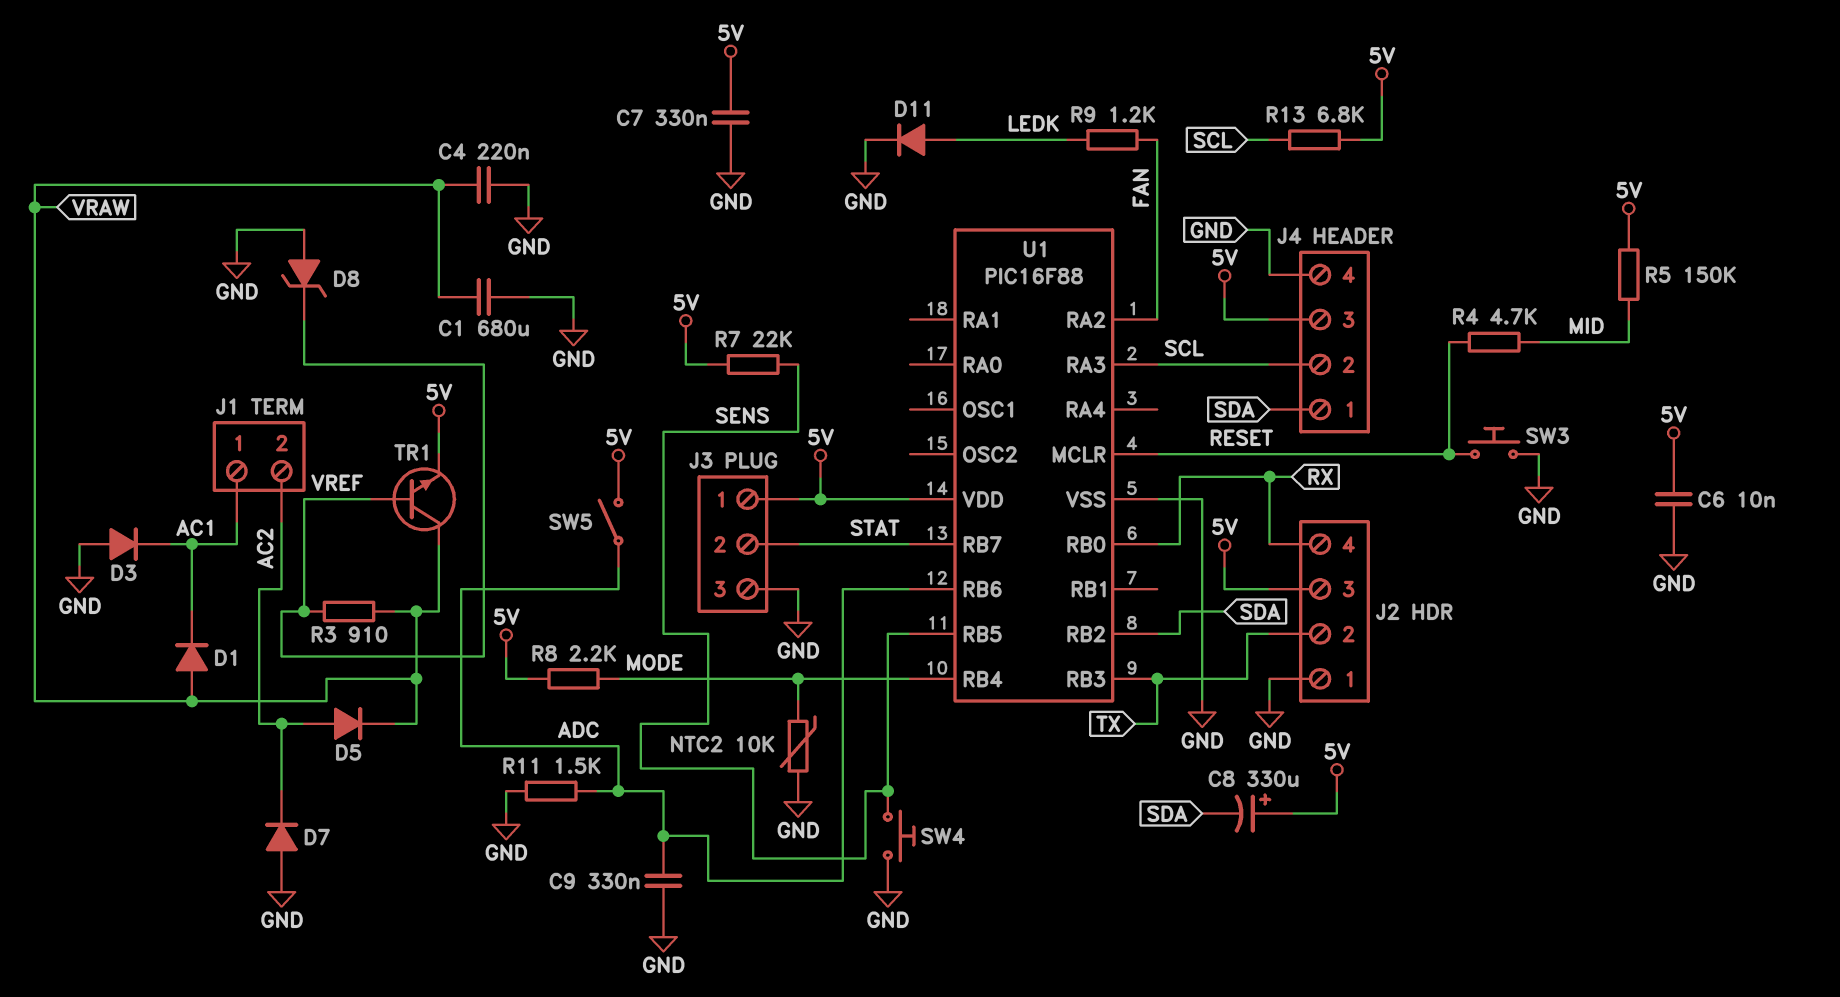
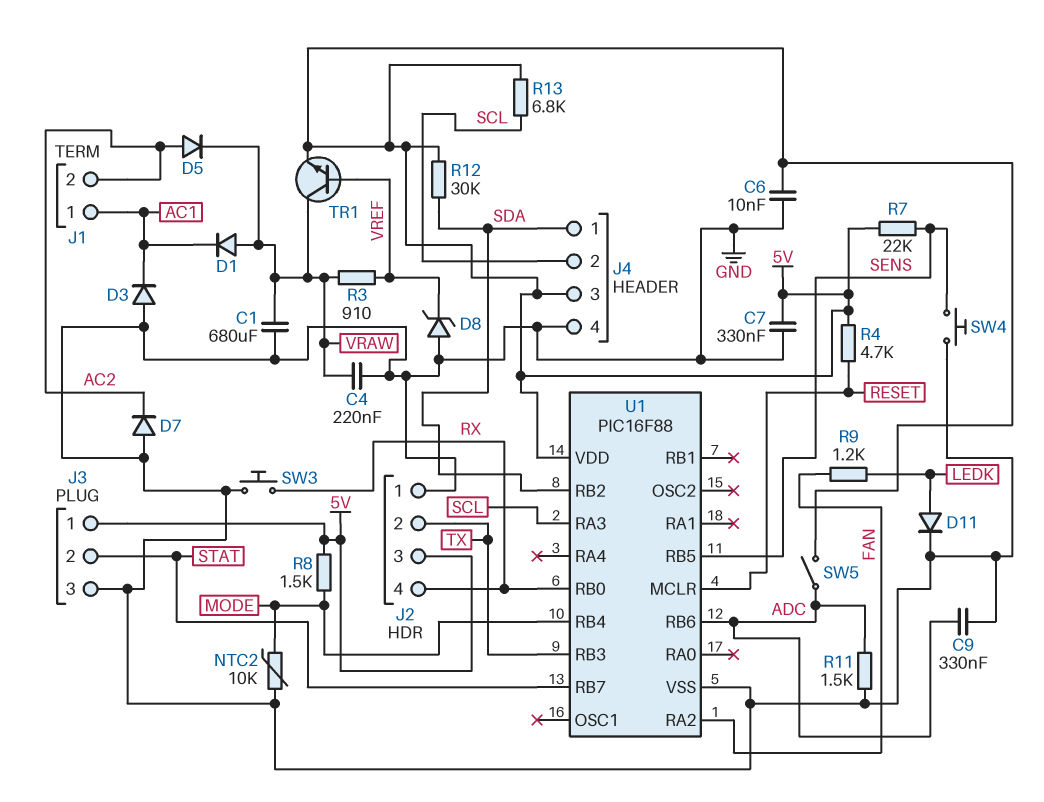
C8: 330uF (plus 5V, minus SDA) -> none
R4: 4.7k (MID, RESET) -> 4.7k (5V, RESET)
R5: 150k (5V, MID) -> none
R8: 2.2k (5V, MODE) -> 1.5k (5V, MODE)
R12: none -> 30k (5V, SDA)
SW3: button (GND, RESET) -> button (GND, RX)

